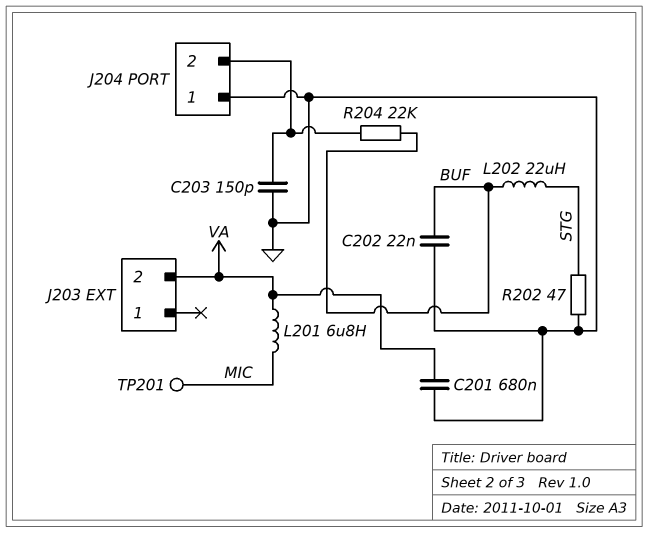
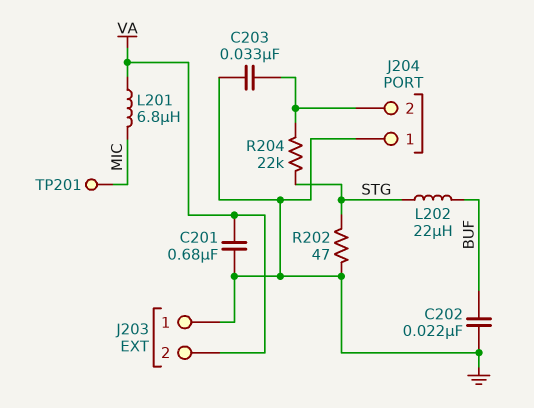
C203: 150pF (GND, J204/2) -> 33nF (GND, J204/2)
J203 pin 1: none -> GND
R204: 22k (BUF, J204/2) -> 22k (J204/2, STG)

